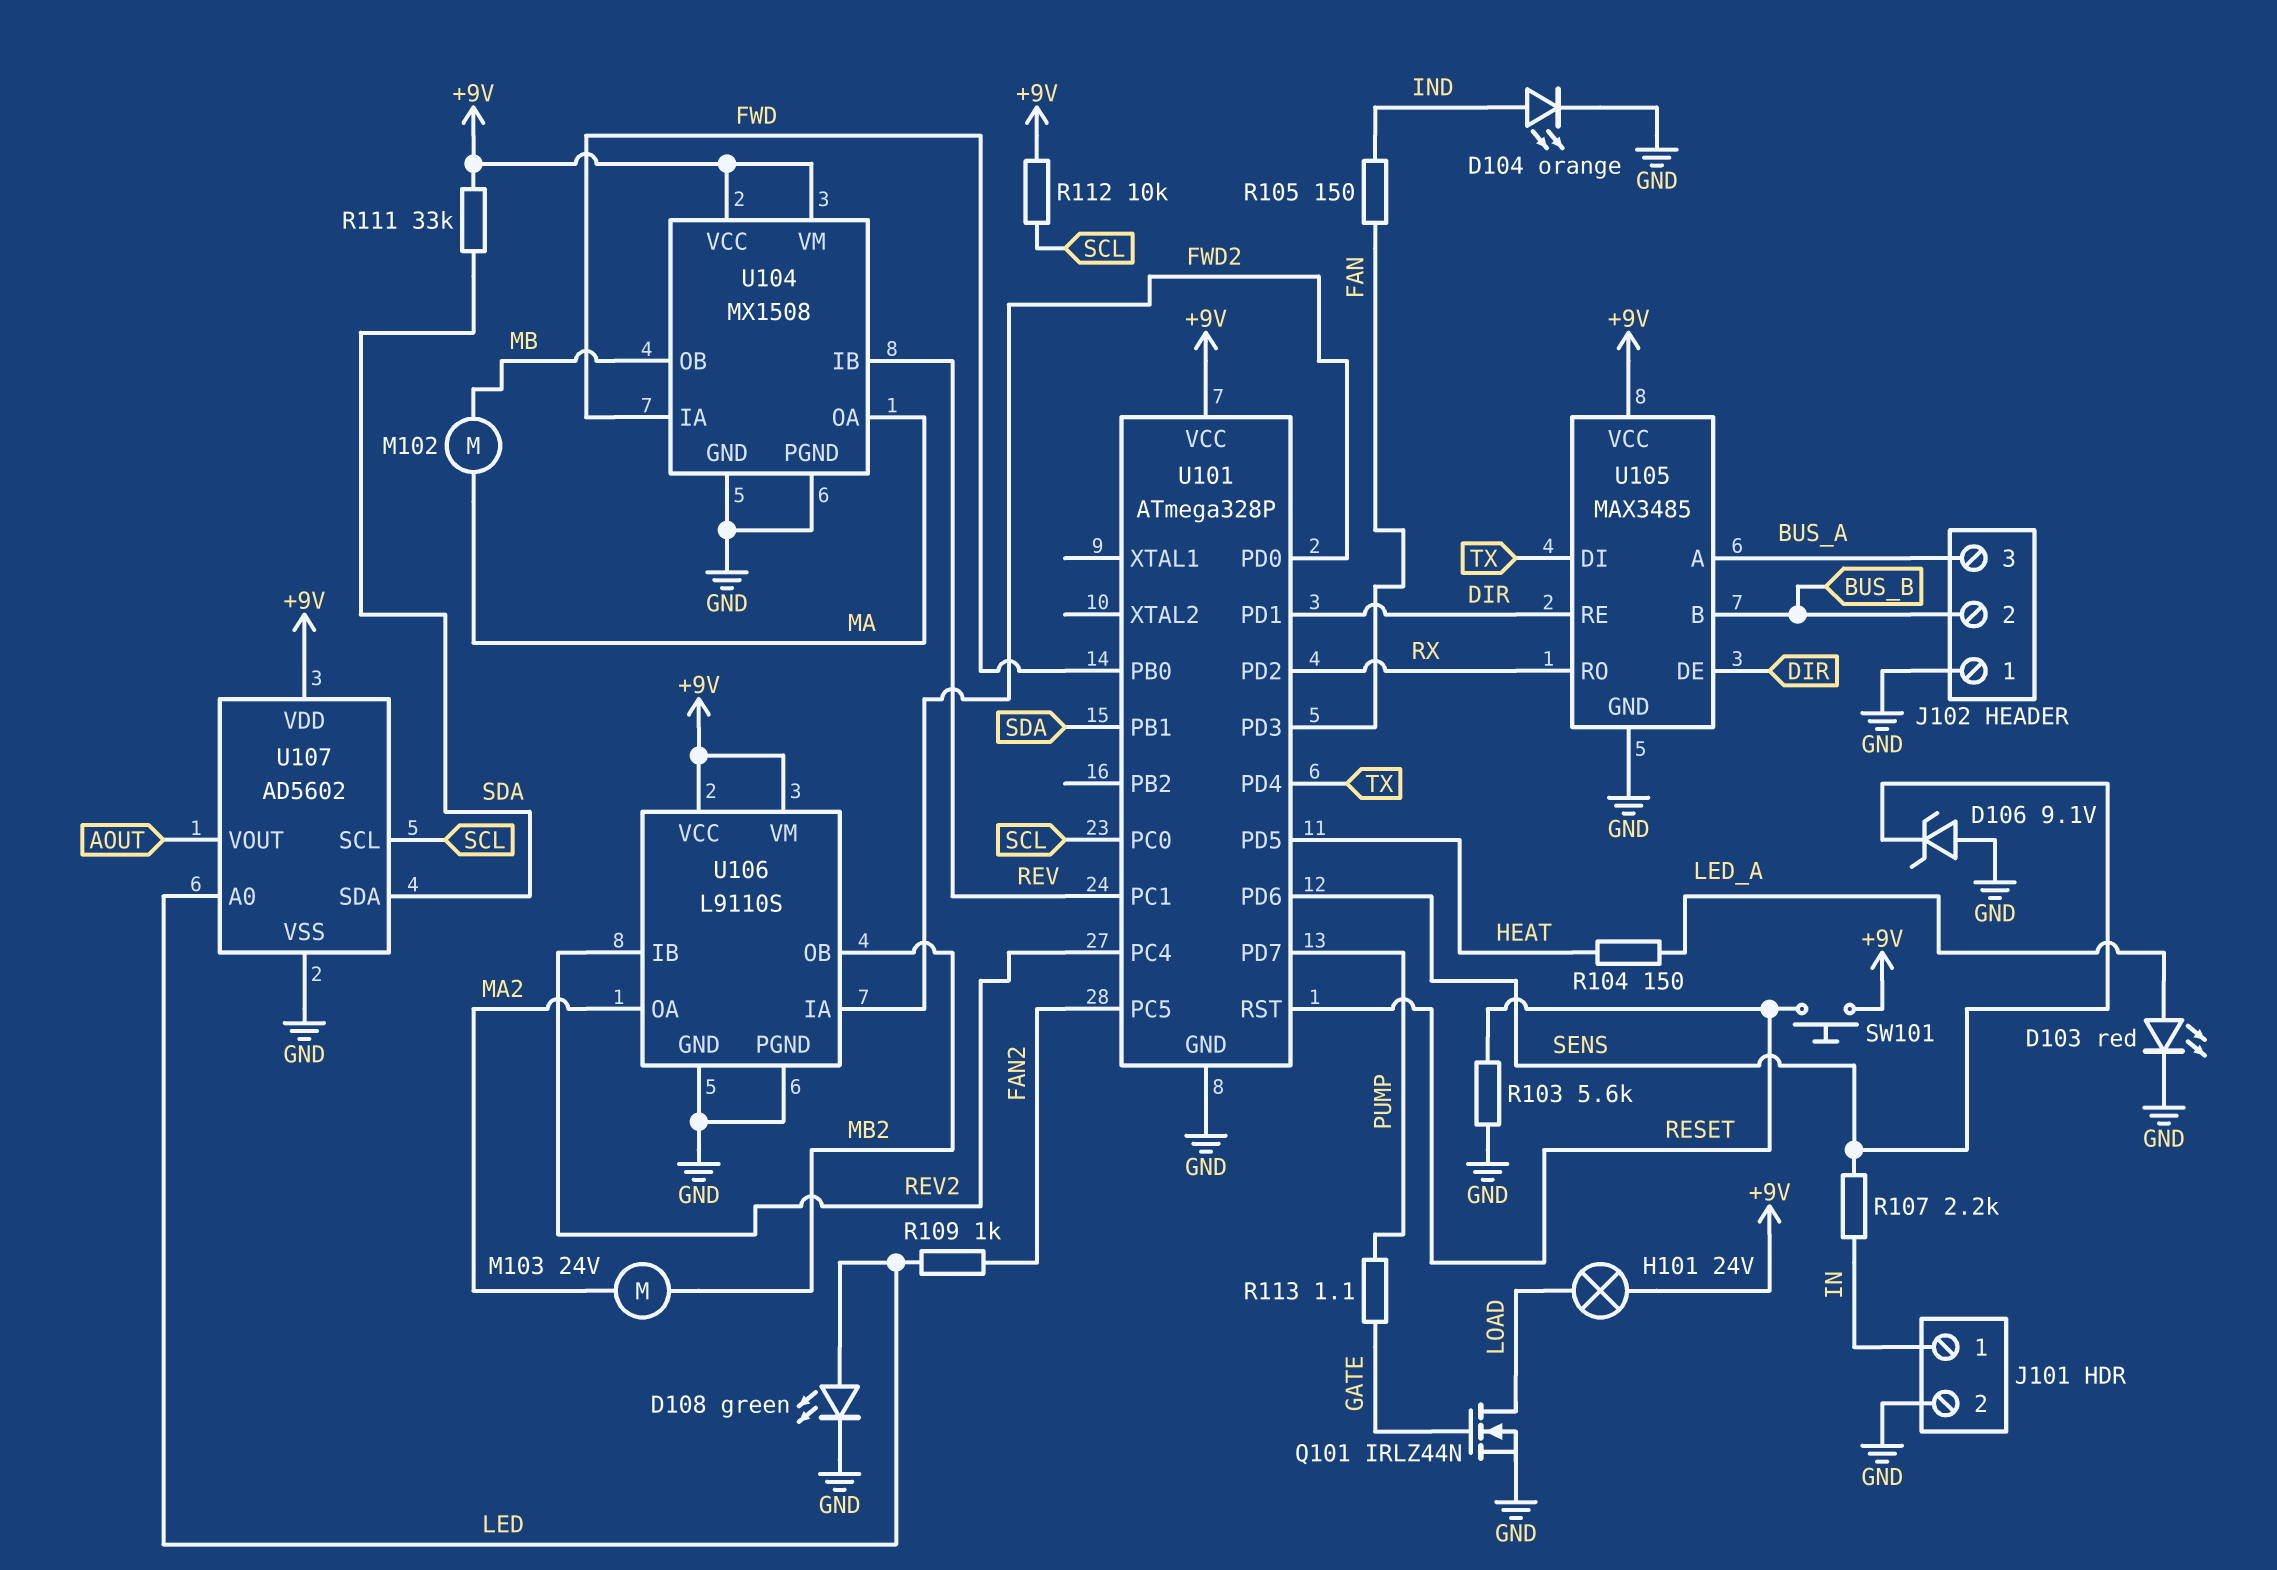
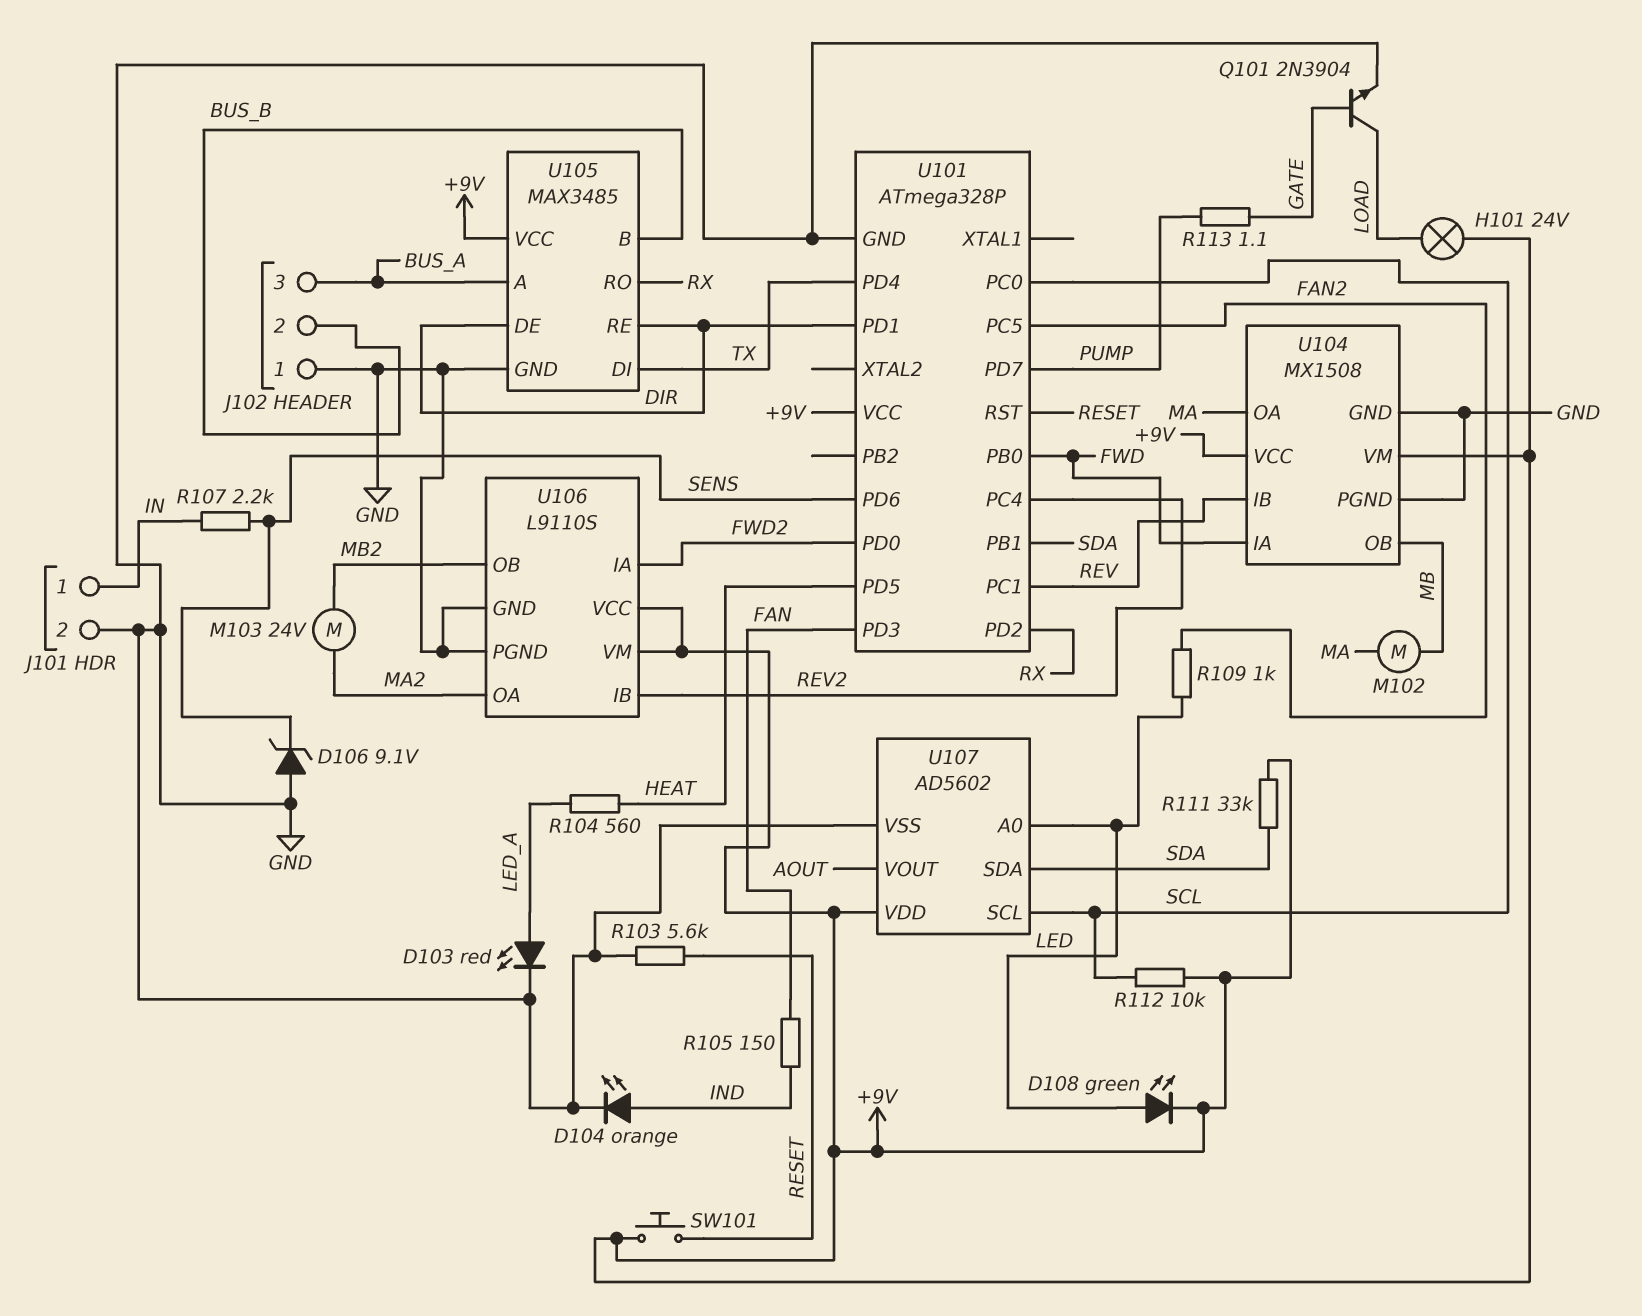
D108: LED green (A LED, K GND) -> LED green (A LED, K +9V)
Q101: NMOS IRLZ44N (G GATE, D LOAD, S GND) -> NPN 2N3904 (B GATE, C LOAD, E GND)
R104: 150 (HEAT, LED_A) -> 560 (HEAT, LED_A)

